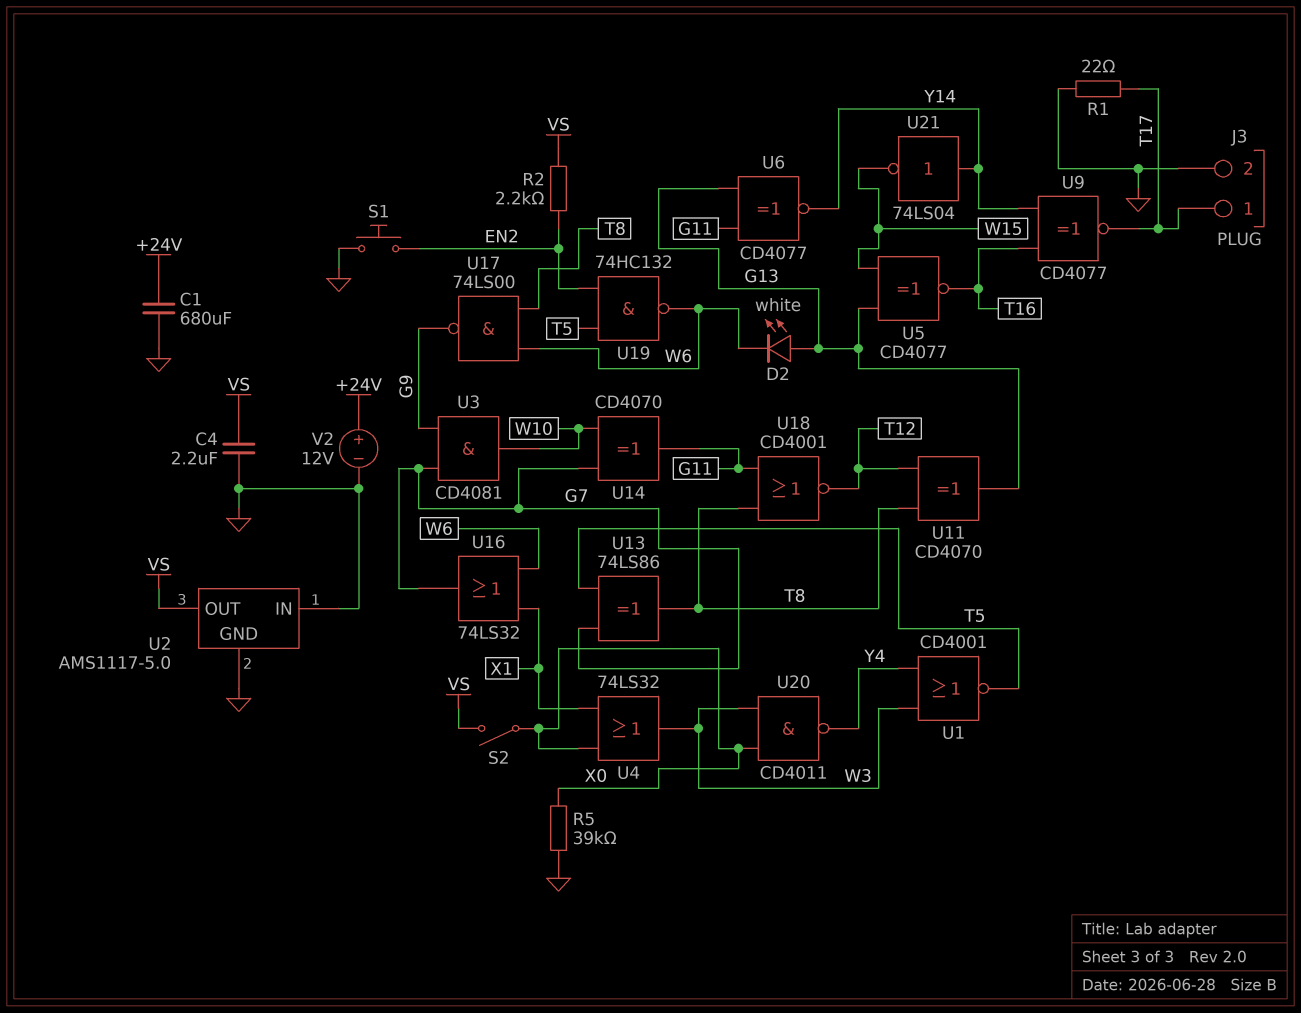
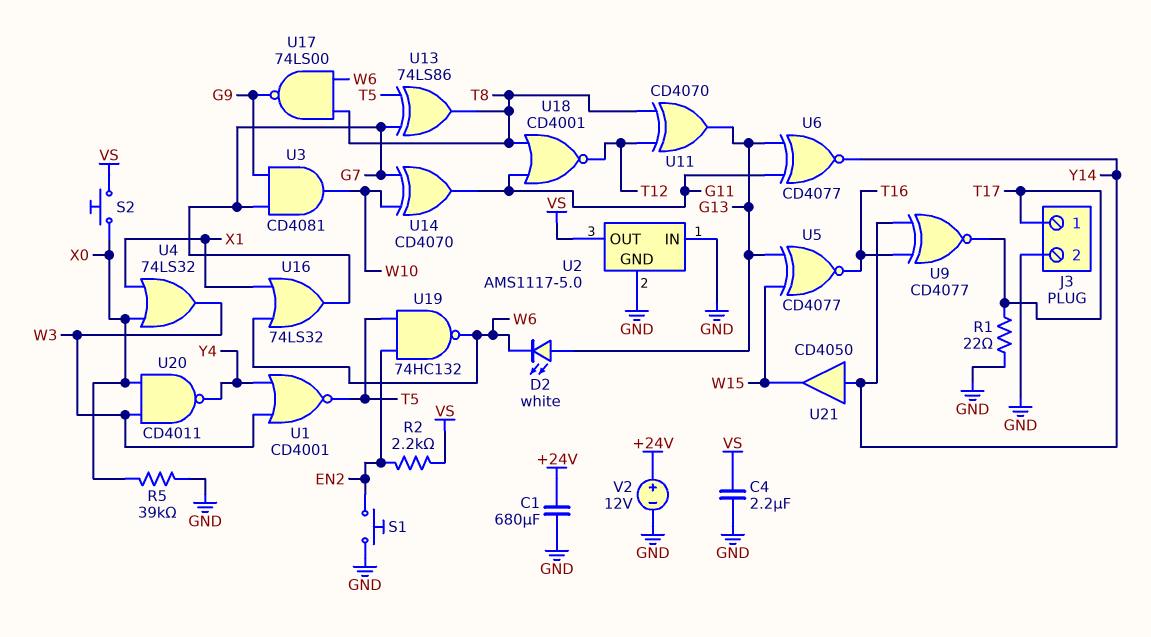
S2: switch (VS, X0) -> button (VS, X0)
U21: NOT 74LS04 (in Y14, out W15) -> buffer CD4050 (in Y14, out W15)

